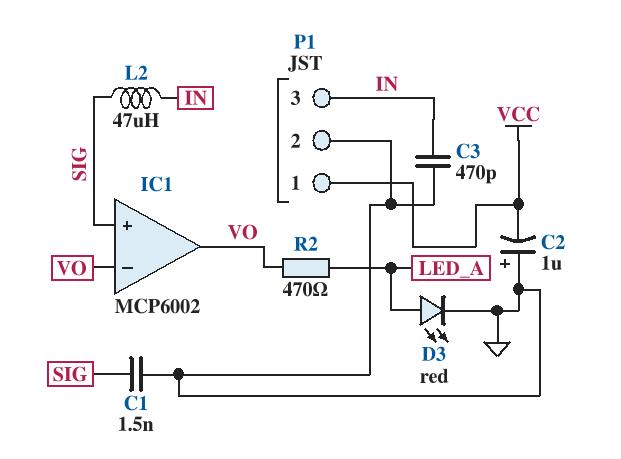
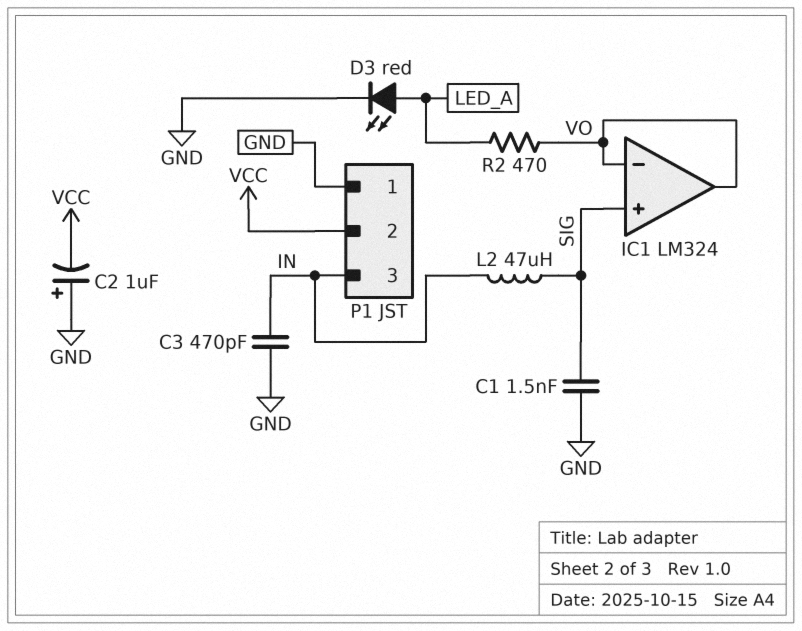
IC1: MCP6002 -> LM324
P1 pin 1: VCC -> GND
P1 pin 2: GND -> VCC

